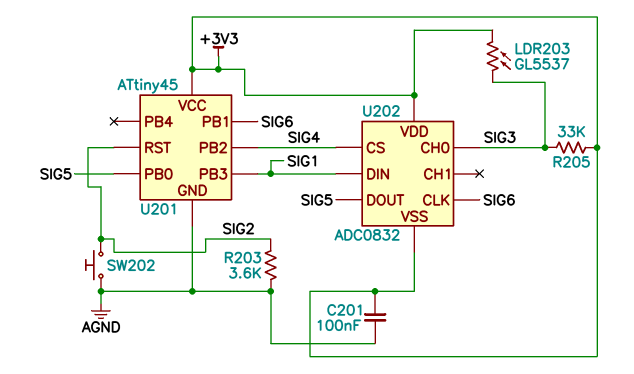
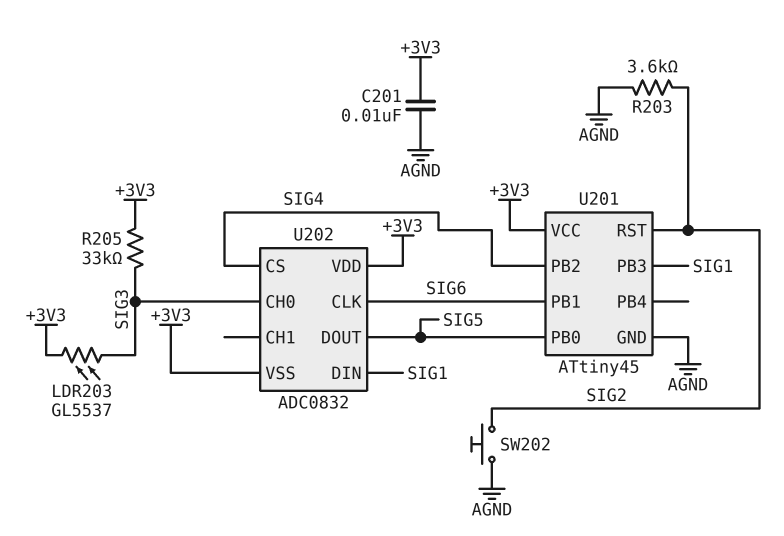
C201: 100nF (+3V3, AGND) -> 10nF (+3V3, AGND)

